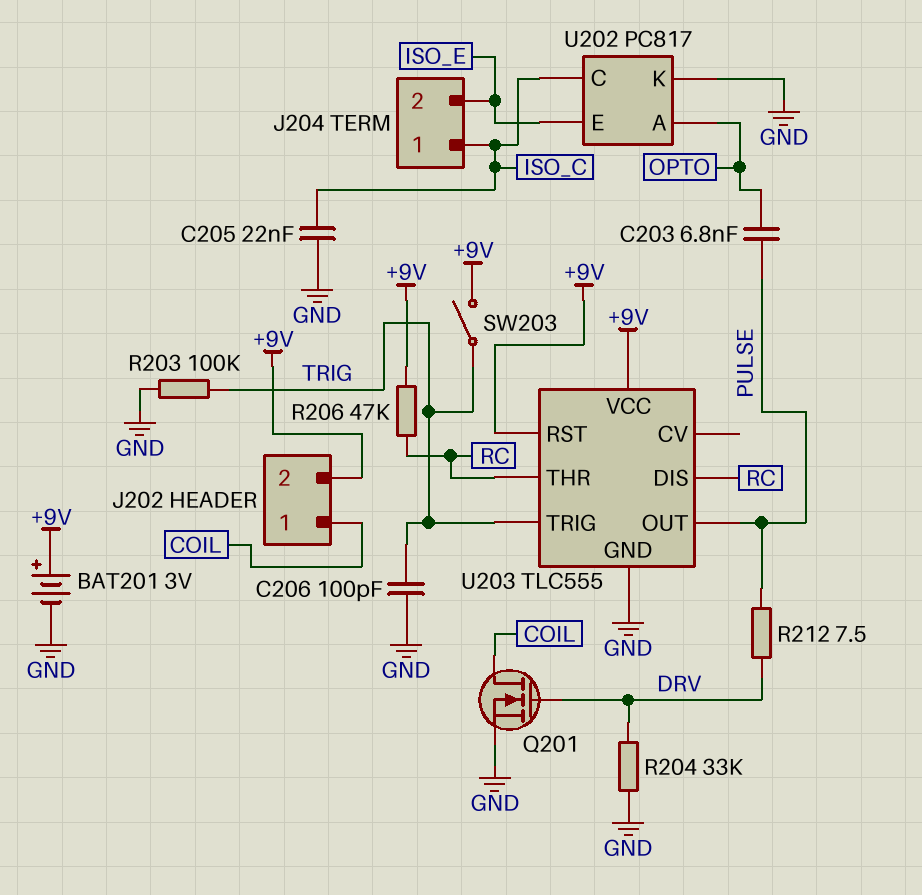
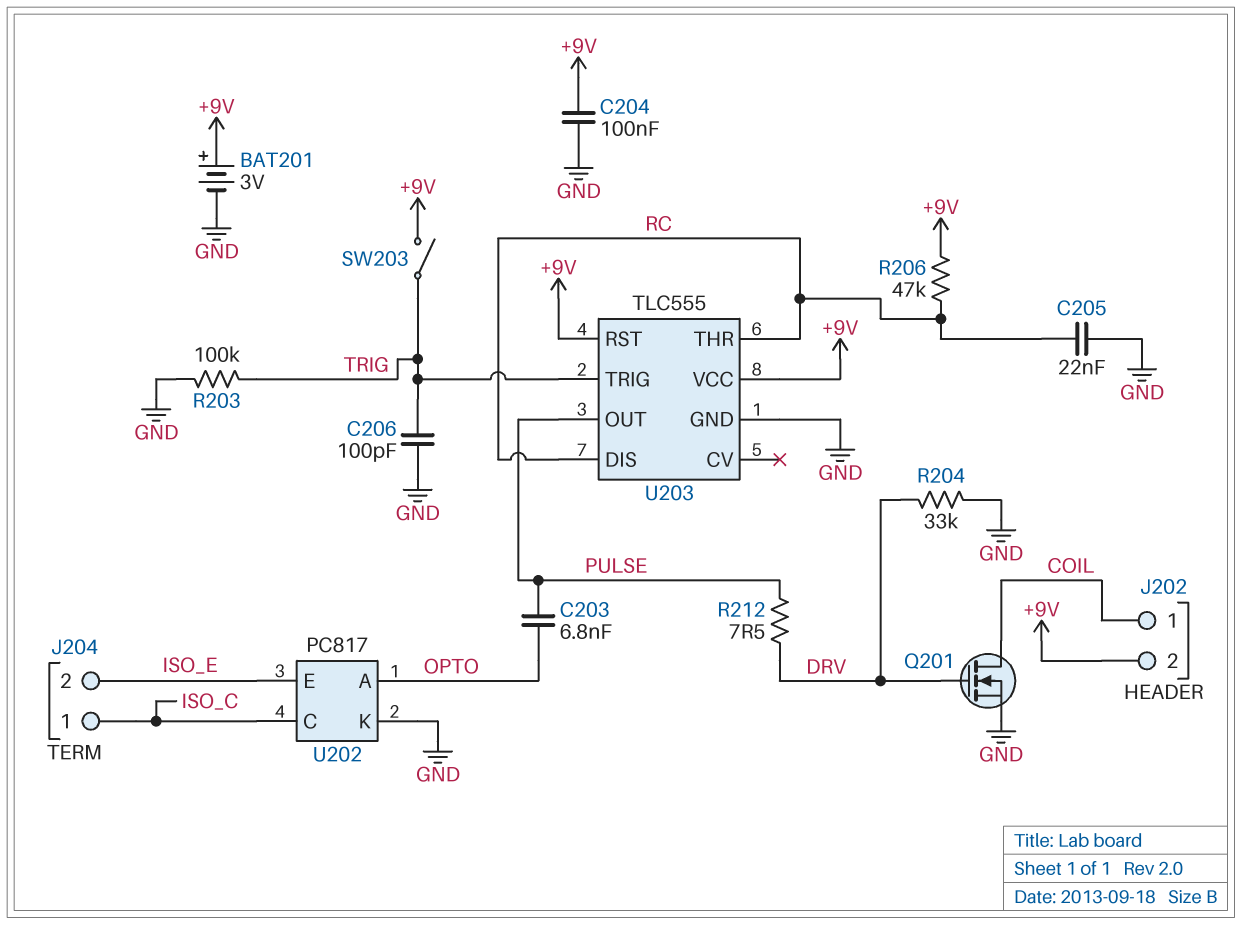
C204: none -> 100nF (+9V, GND)
C205: 22nF (GND, ISO_C) -> 22nF (GND, RC)

